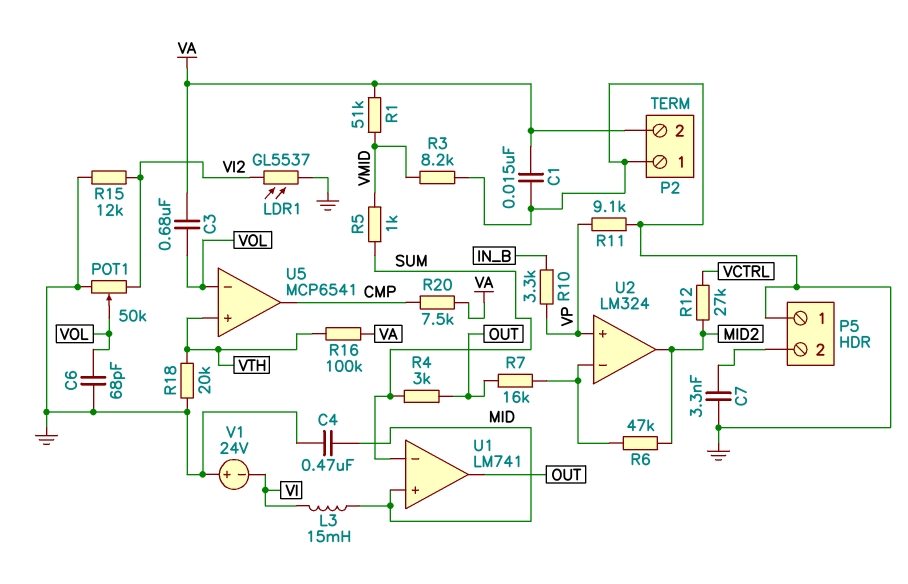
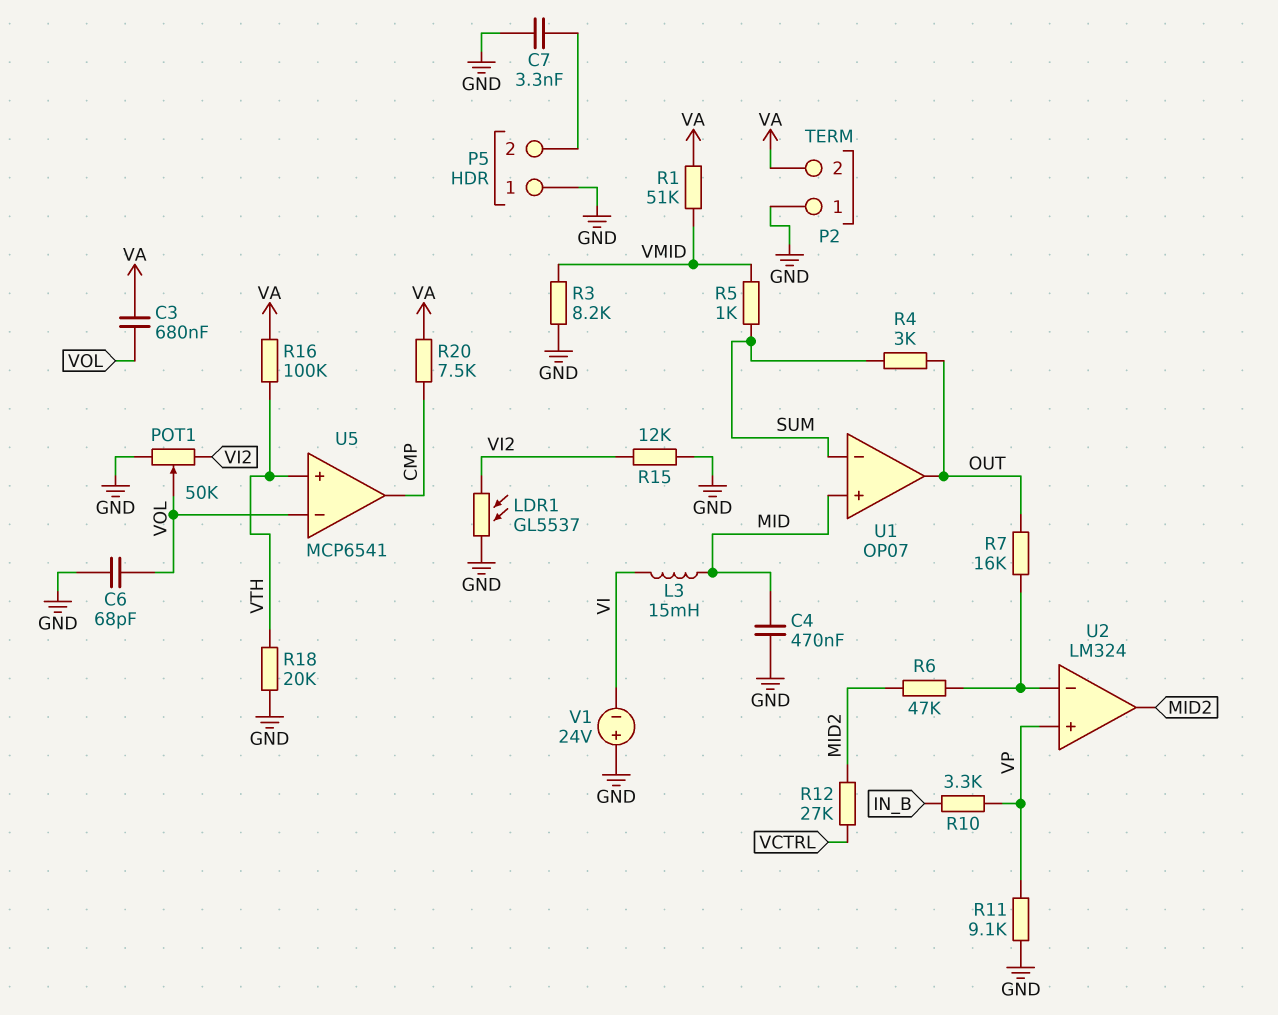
C1: 15nF (GND, VA) -> none
U1: LM741 -> OP07

